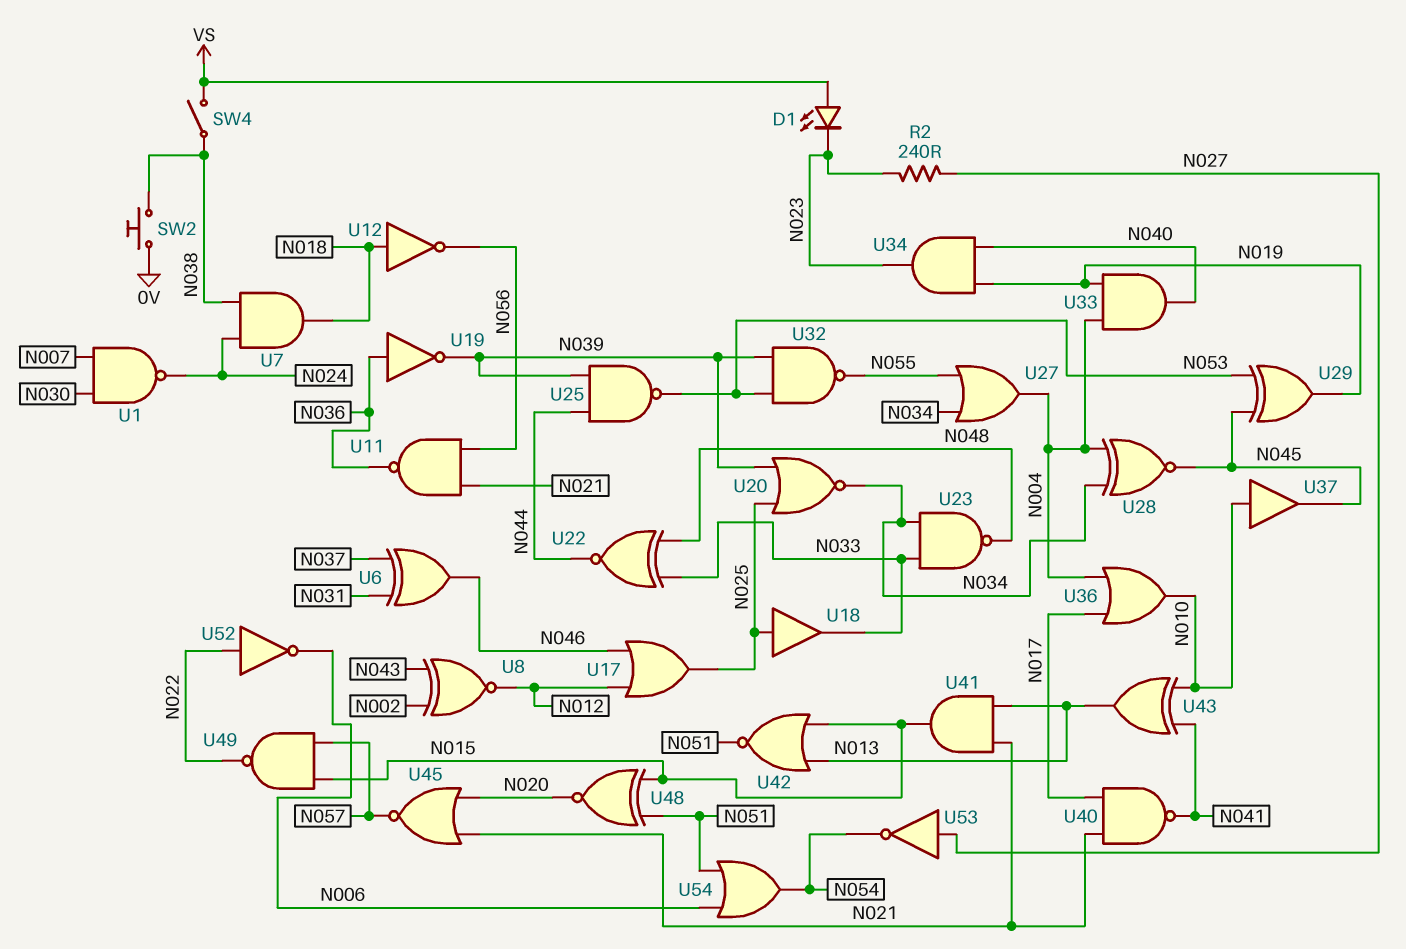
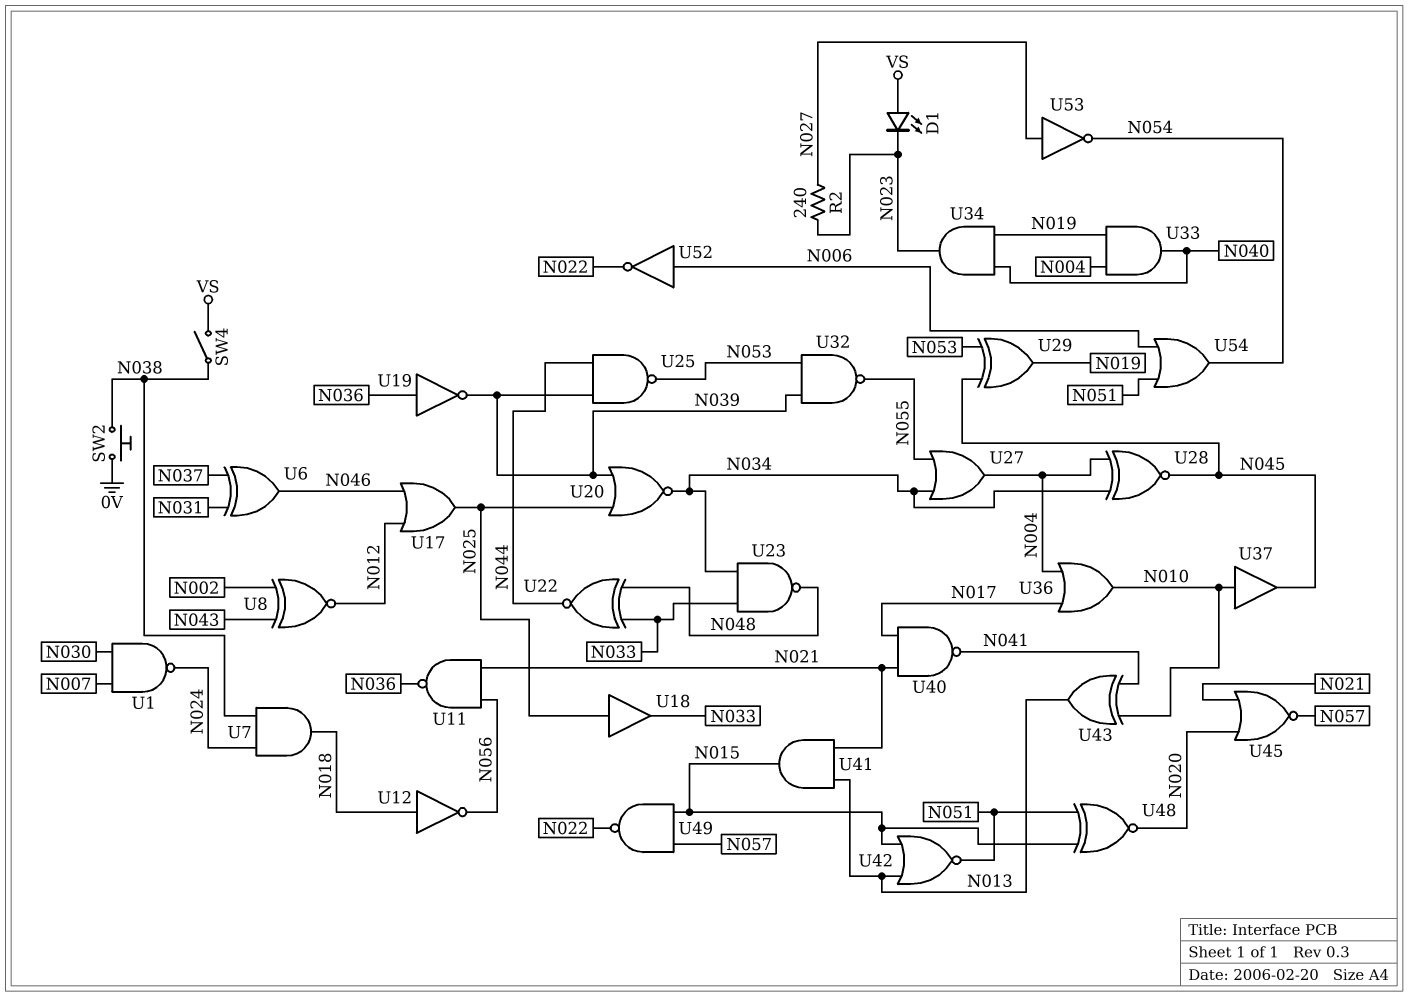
U52: NOT (in N022, out N006) -> NOT (in N006, out N022)

